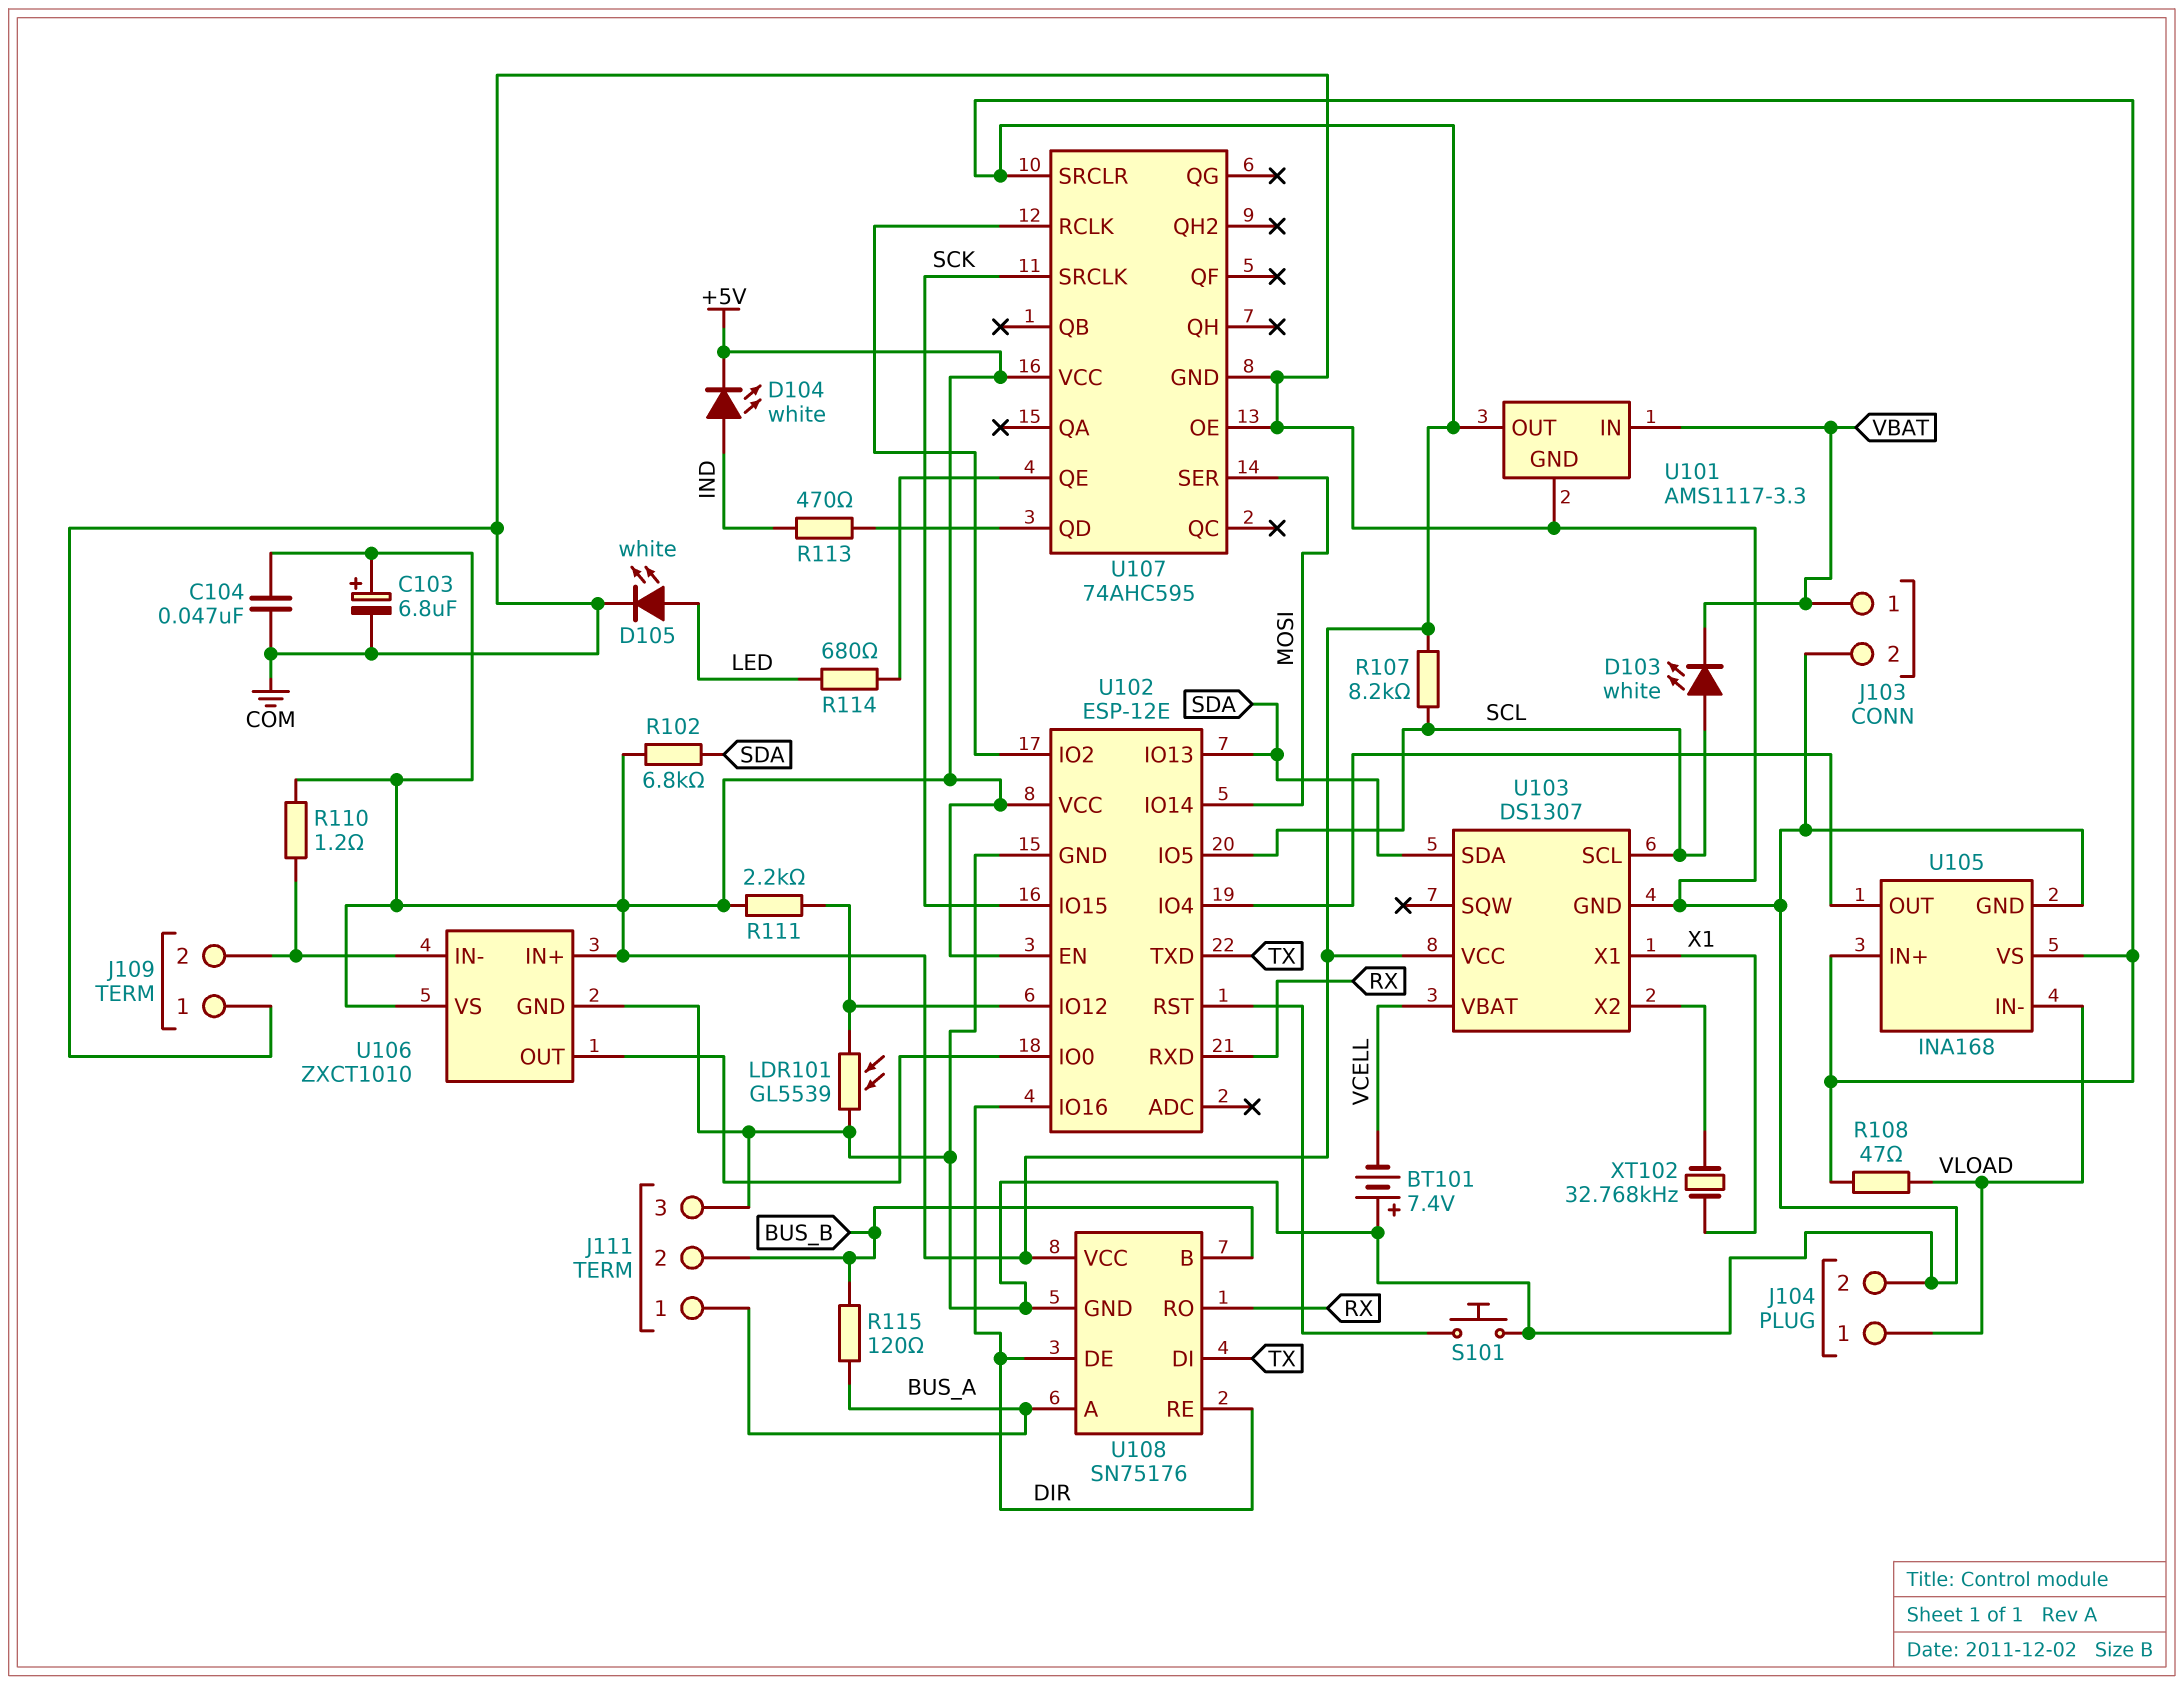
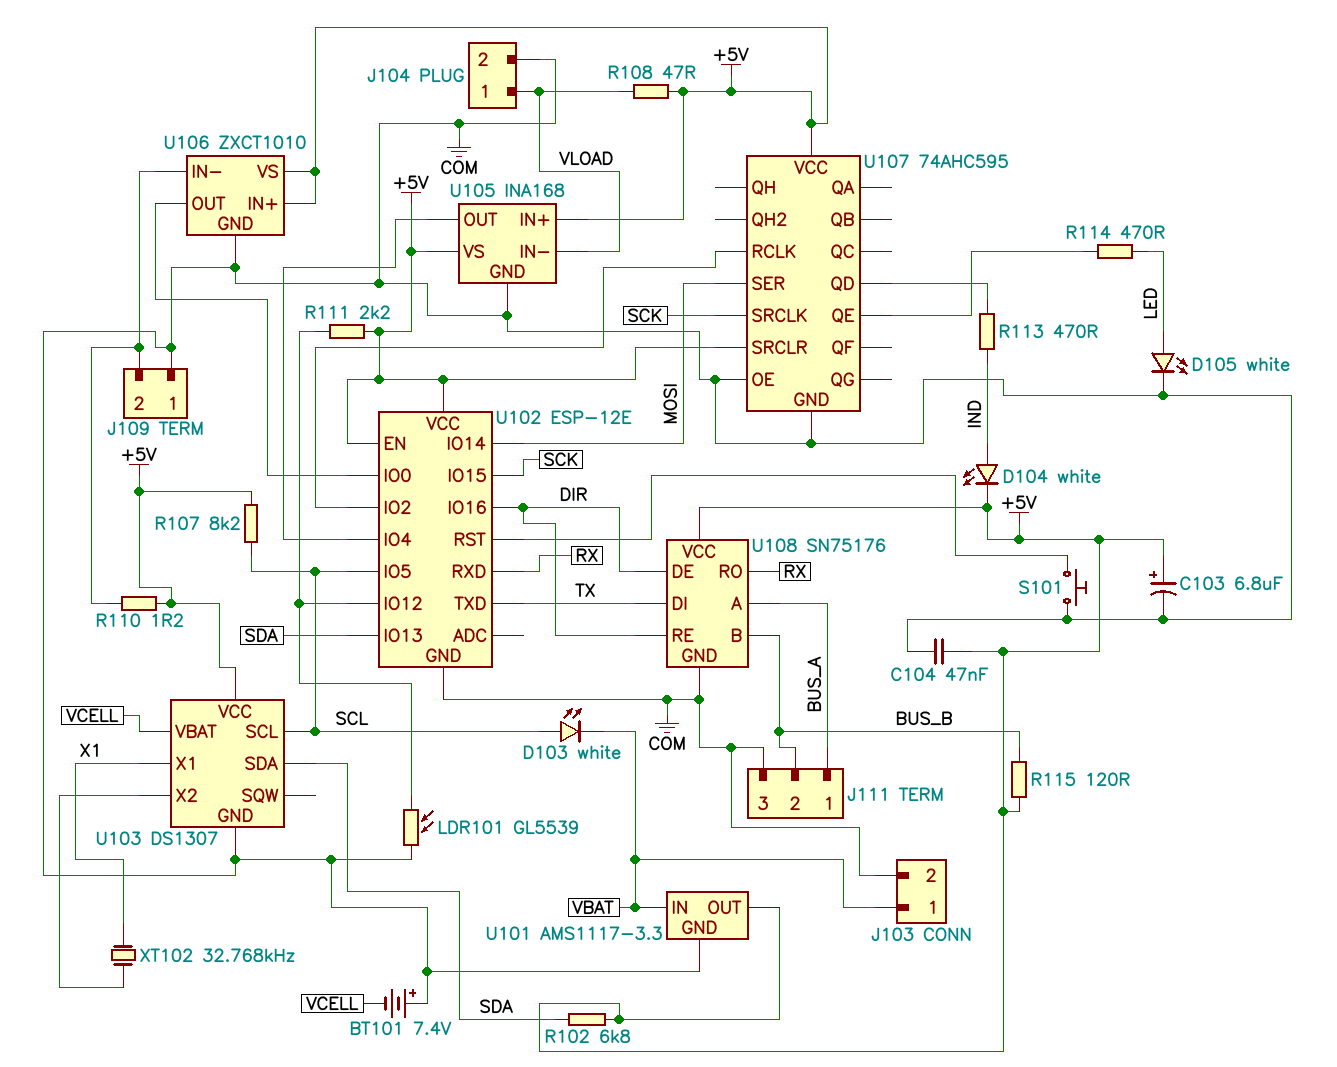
R114: 680 (LED, U107/QE) -> 470 (LED, U107/QE)
R115: 120 (BUS_A, BUS_B) -> 120 (+5V, BUS_B)

